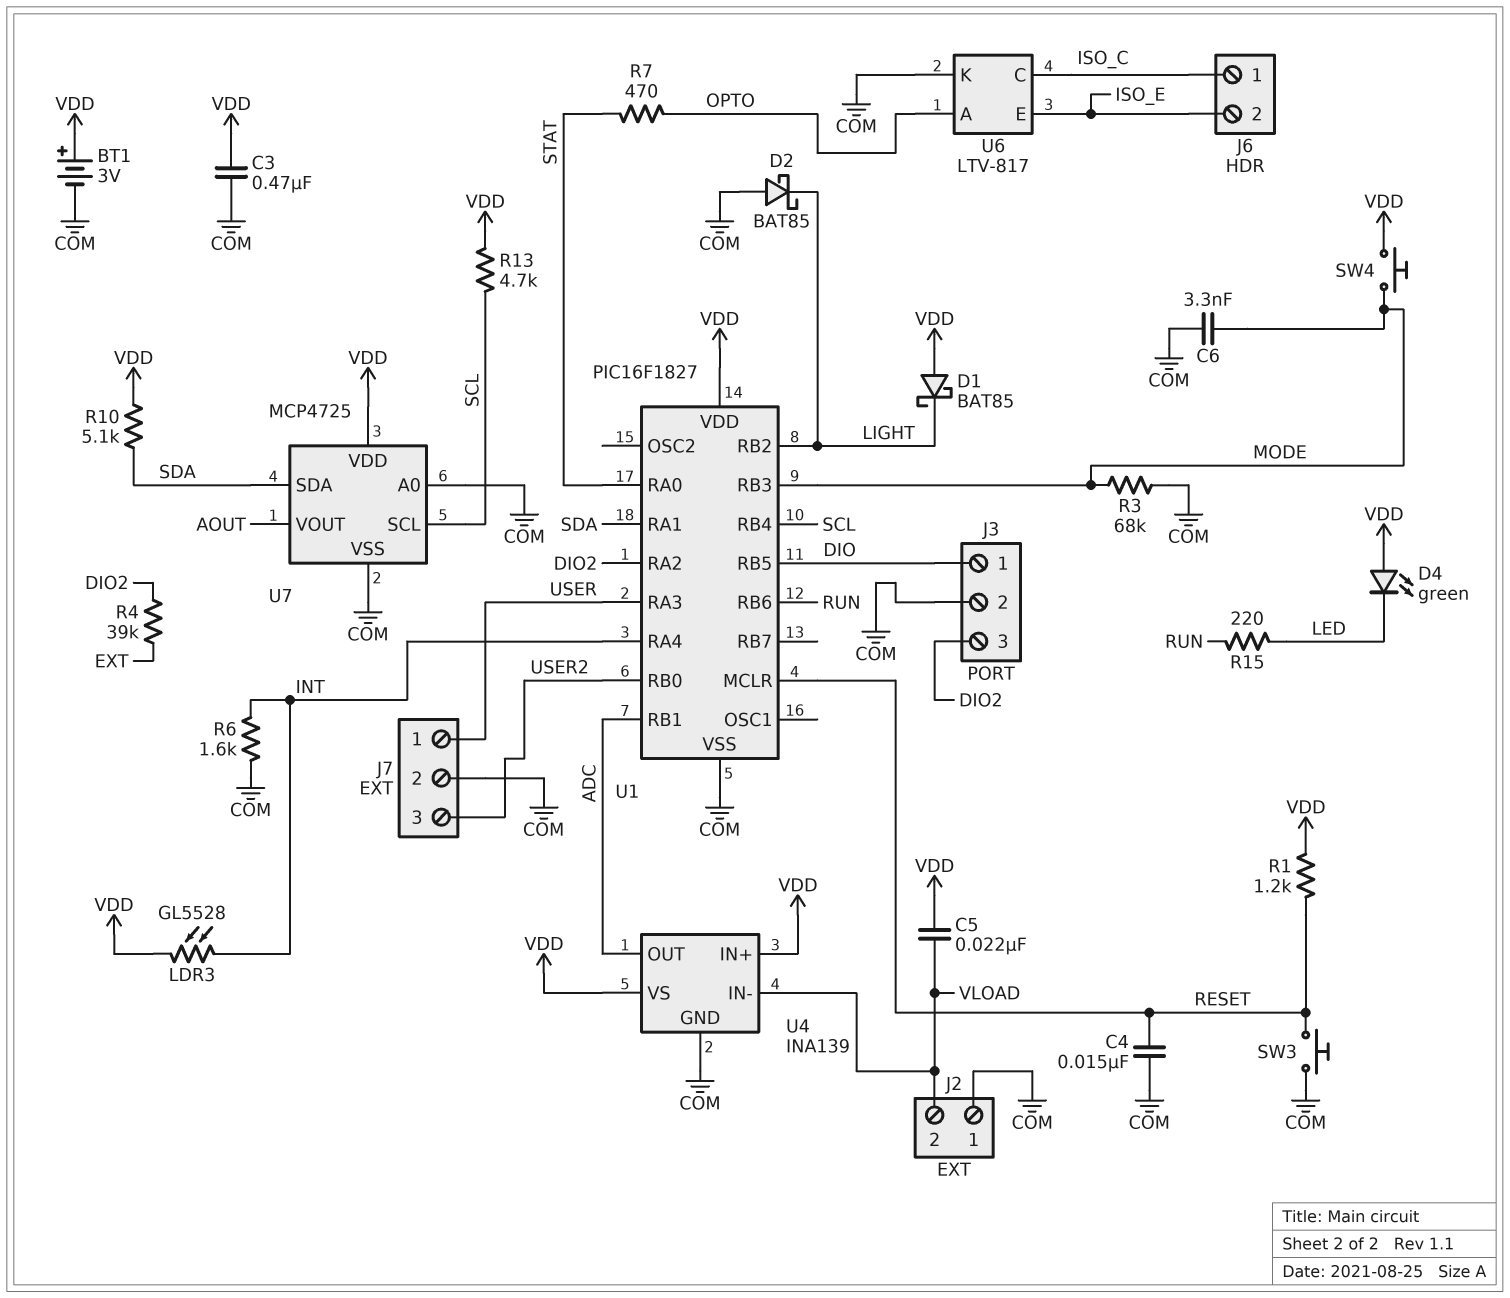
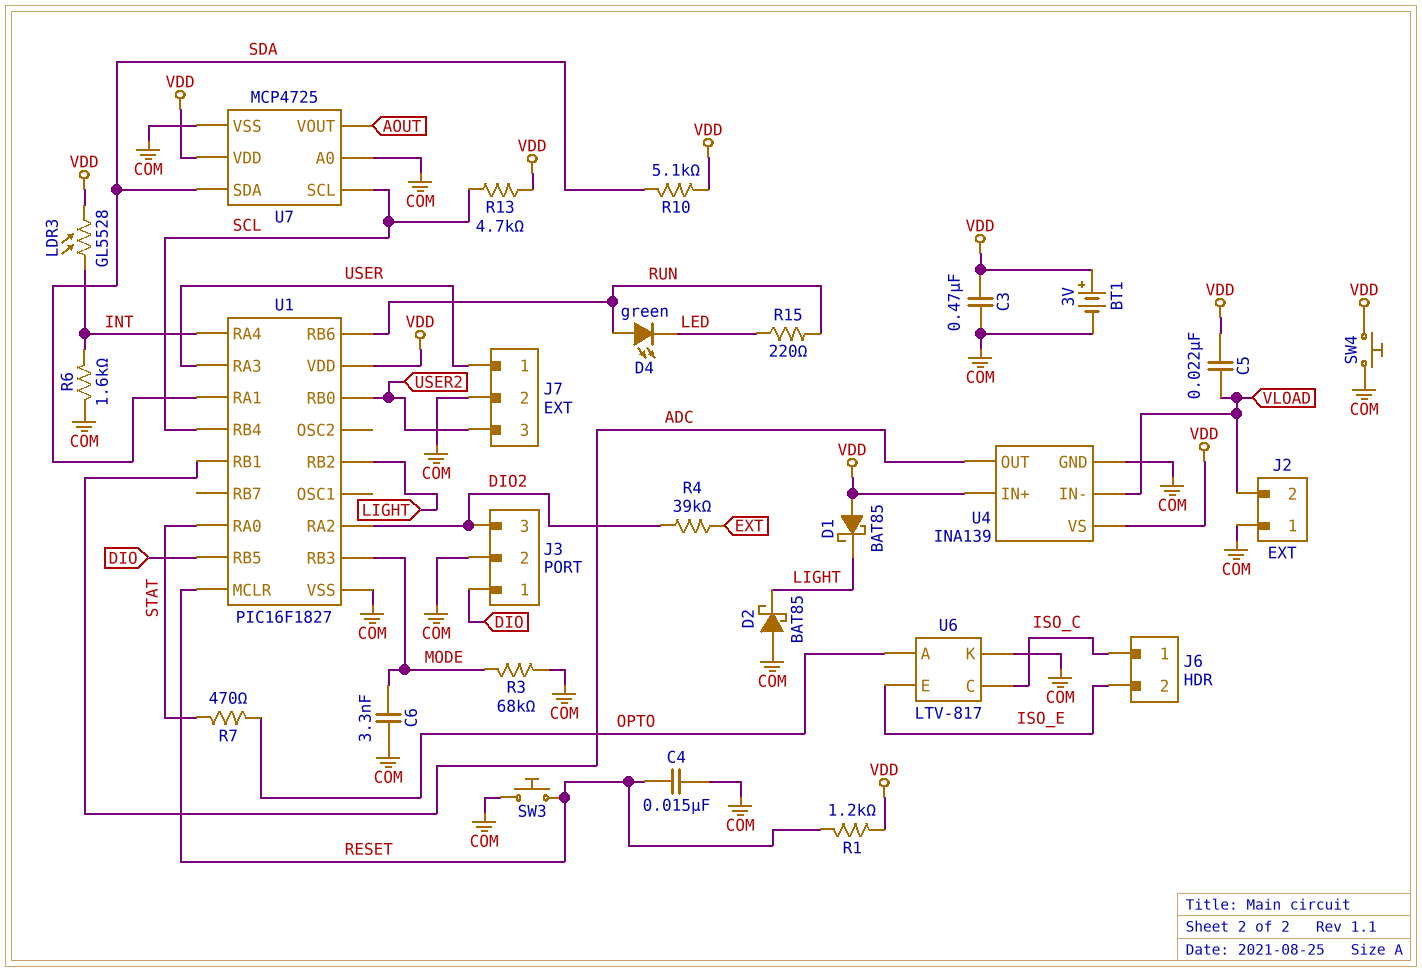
D4: LED green (A VDD, K LED) -> LED green (A RUN, K LED)
SW4: button (MODE, VDD) -> button (COM, VDD)

